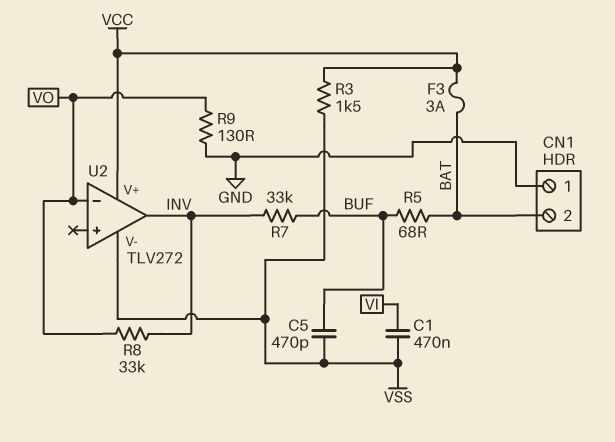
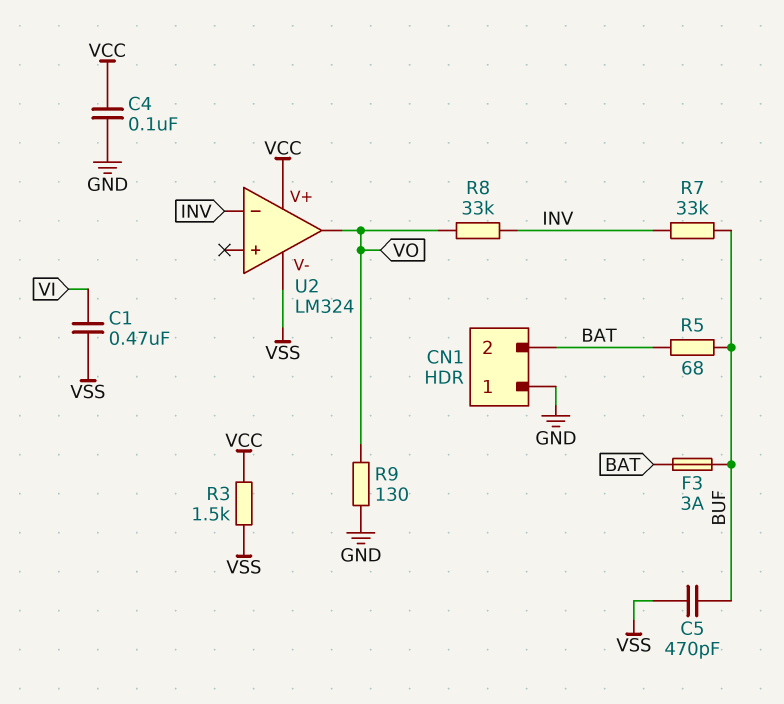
C4: none -> 100nF (GND, VCC)
F3: 3A (BAT, VCC) -> 3A (BAT, BUF)
U2: TLV272 -> LM324
U2 pin in-: VO -> INV
U2 pin out: INV -> VO

